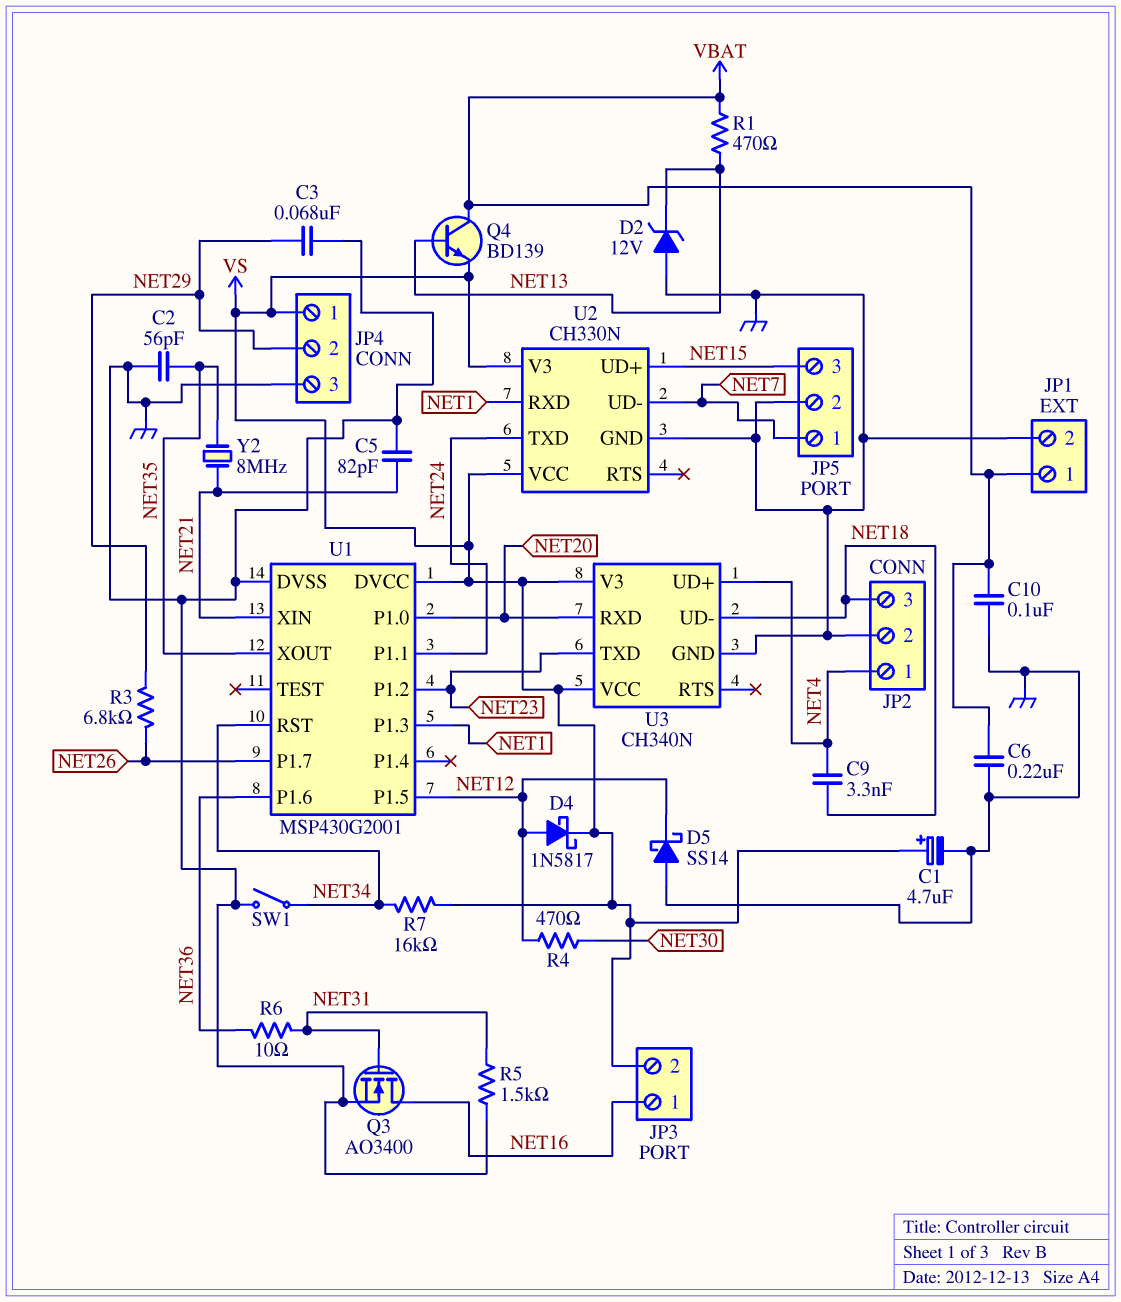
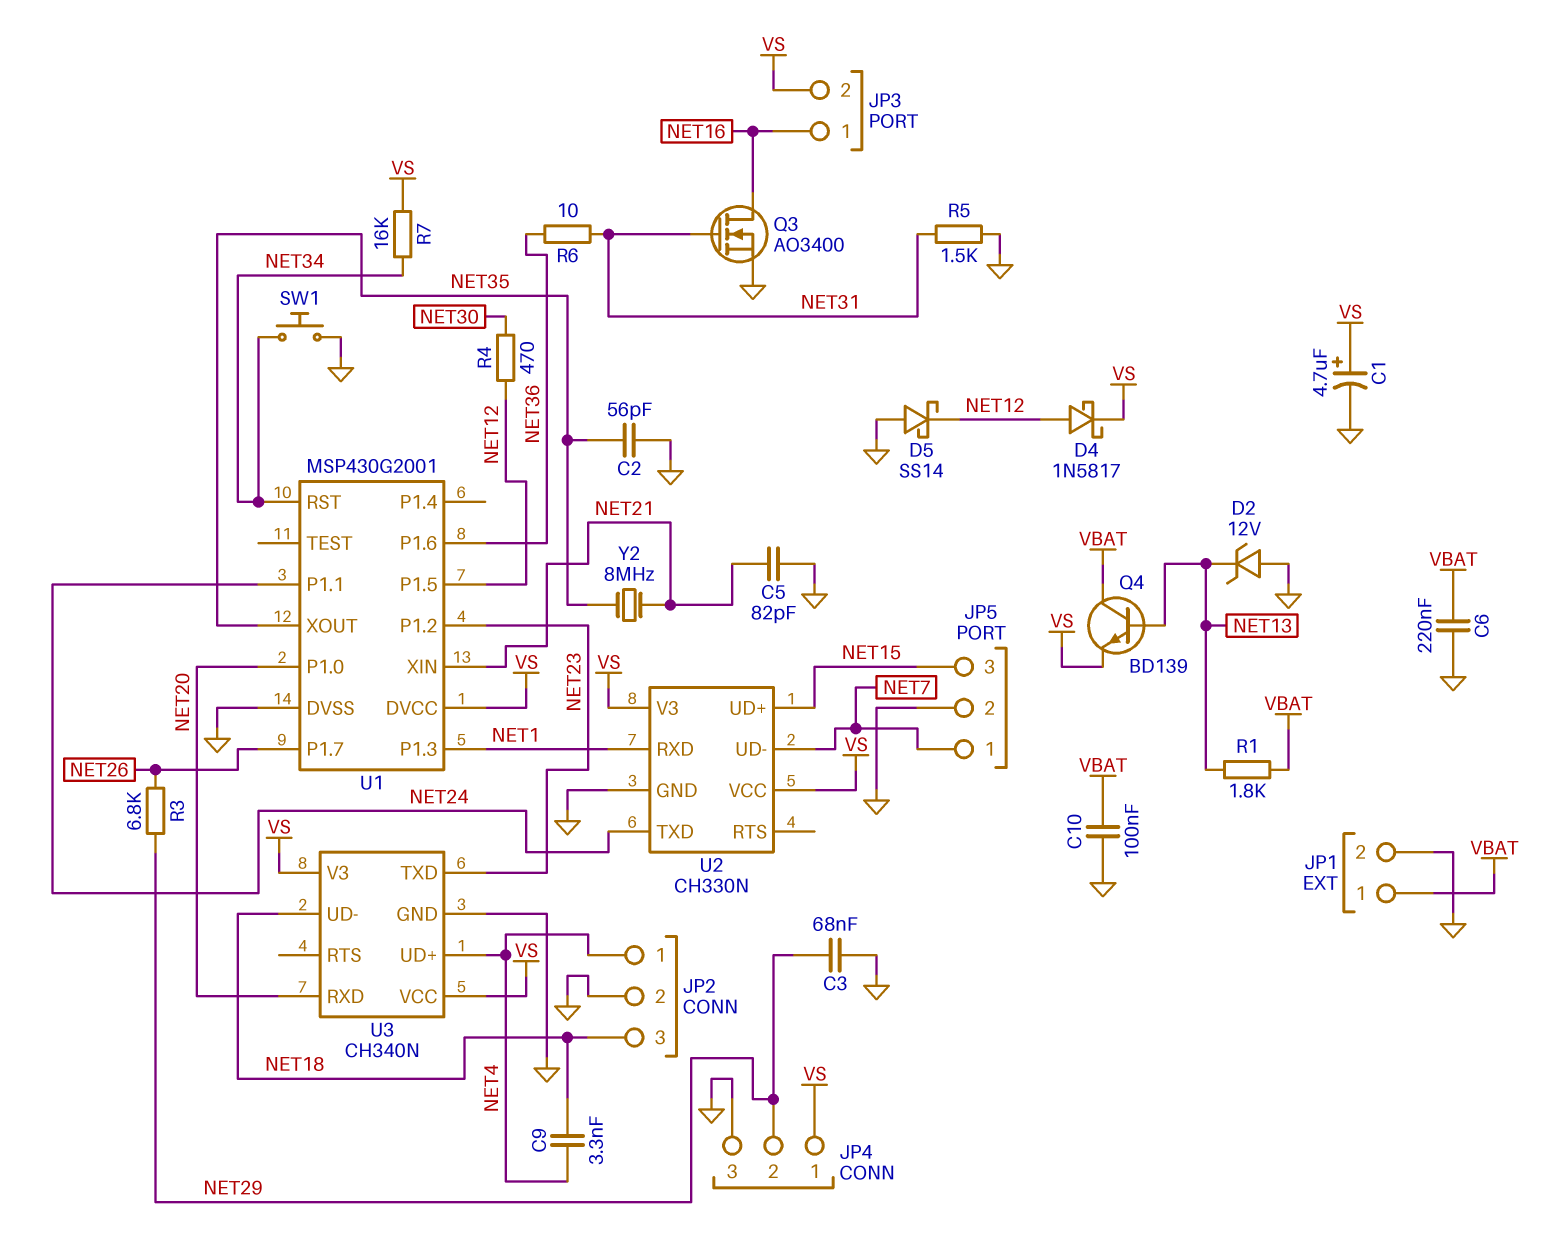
R1: 470 (NET13, VBAT) -> 1.8k (NET13, VBAT)
SW1: switch (GND, NET34) -> button (GND, NET34)

